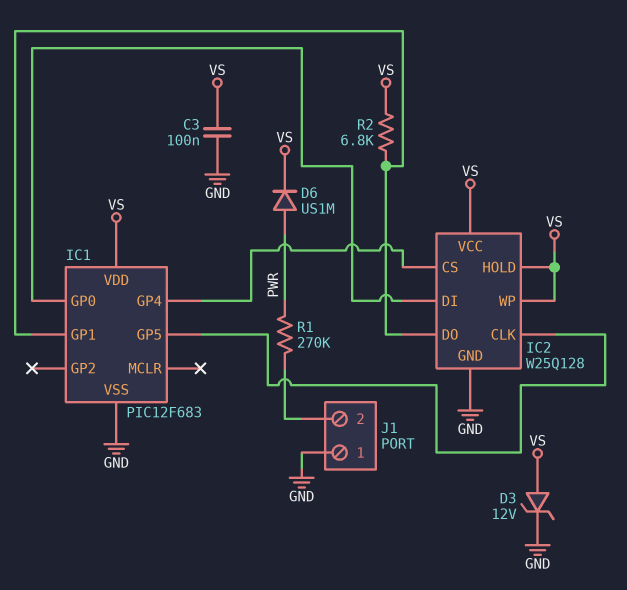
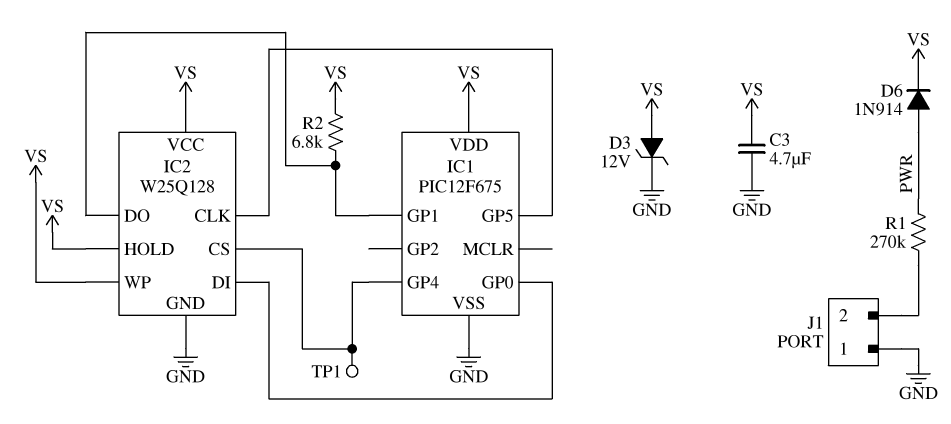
C3: 100nF (GND, VS) -> 4.7uF (GND, VS)
D6: diode US1M (A PWR, K VS) -> diode 1N914 (A PWR, K VS)
IC1: PIC12F683 -> PIC12F675
TP1: none -> test point (IC1/GP4)

